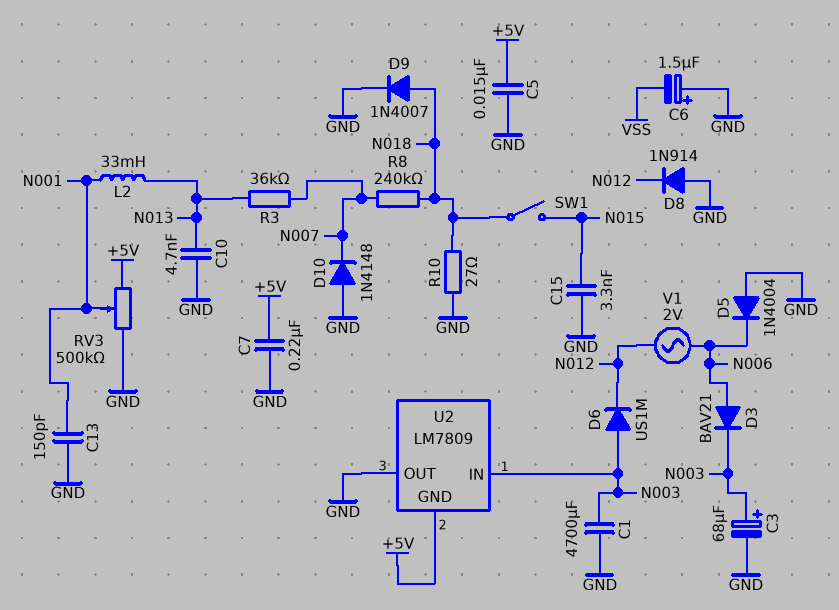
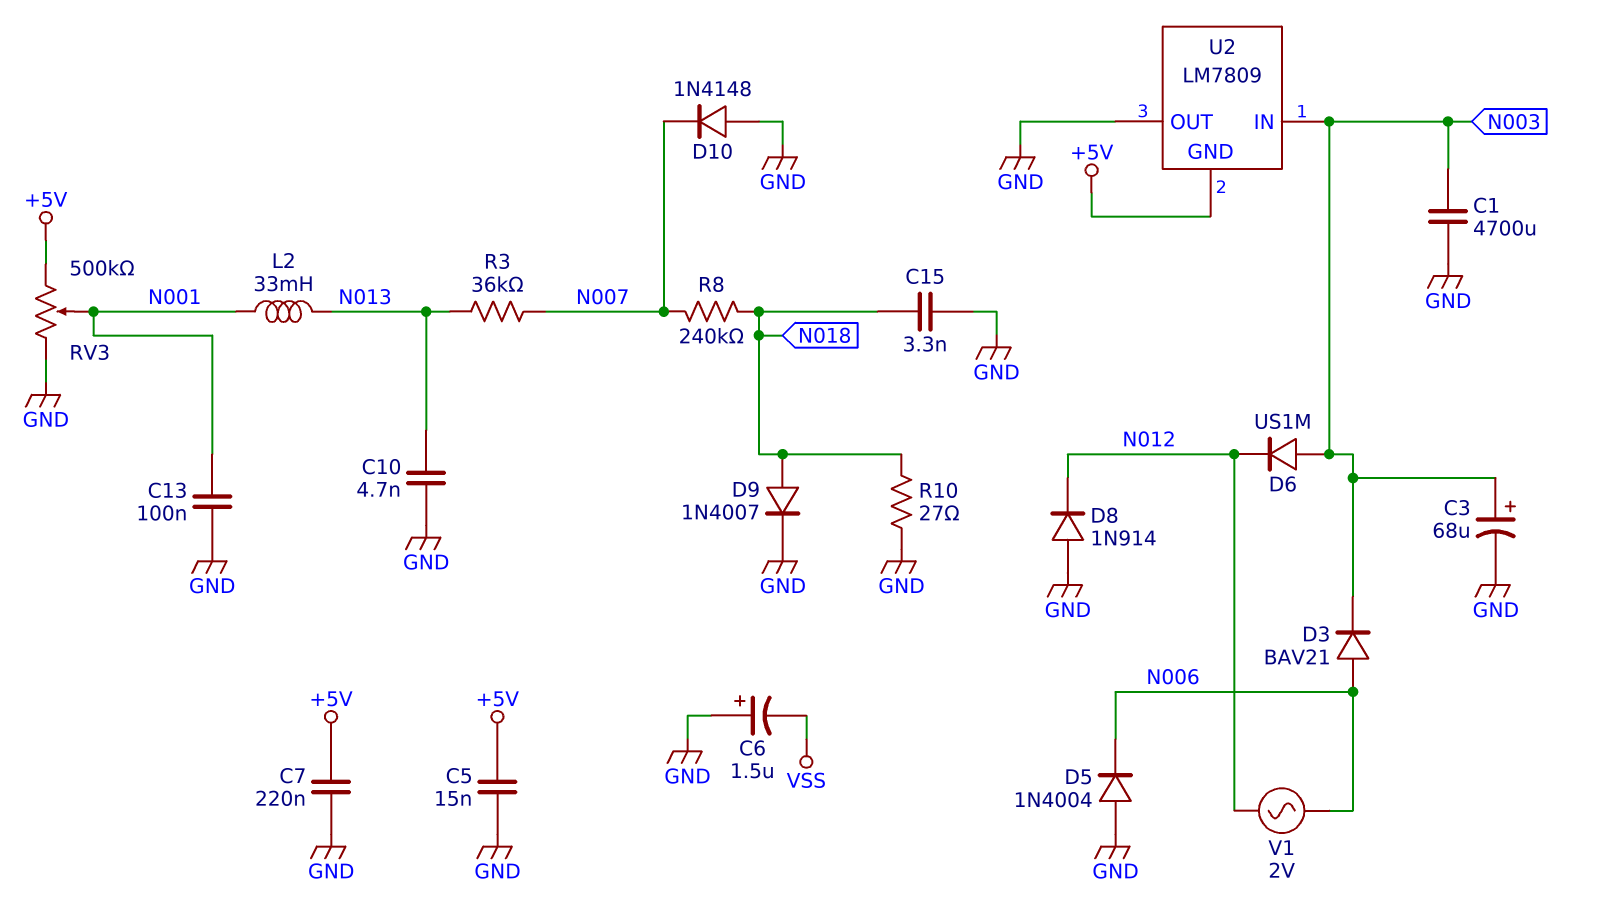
C13: 150pF (GND, N001) -> 100nF (GND, N001)
C15: 3.3nF (GND, N015) -> 3.3nF (GND, N018)
SW1: switch (N015, N018) -> none

